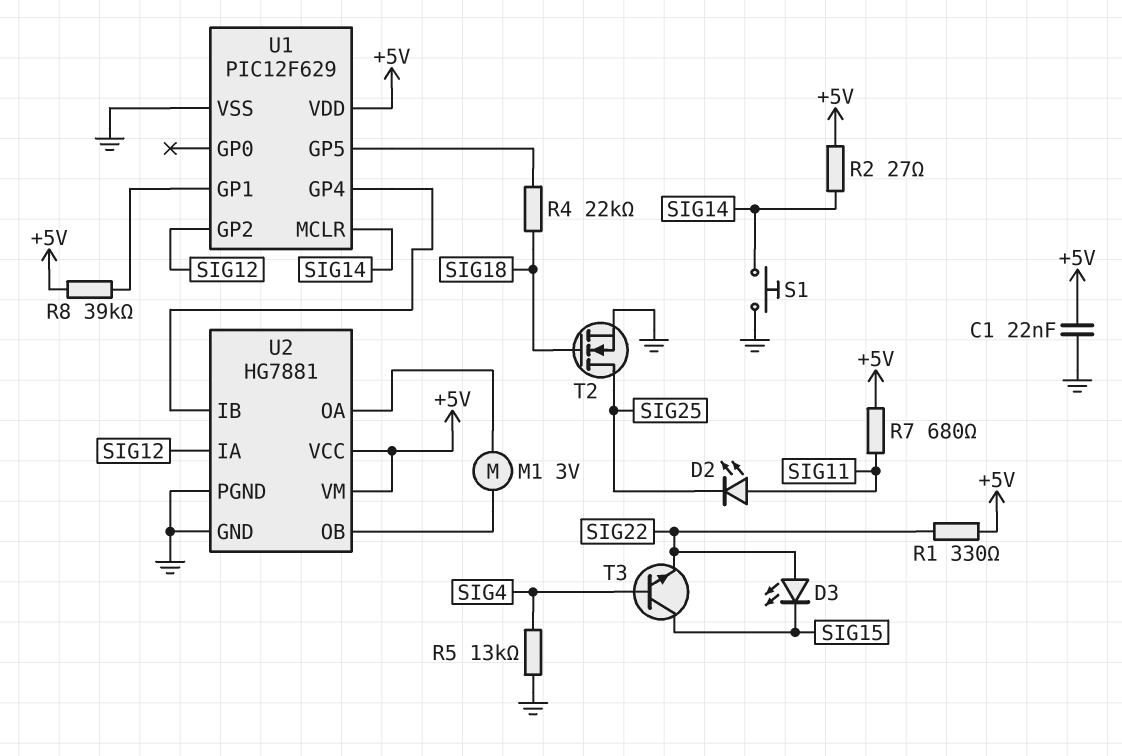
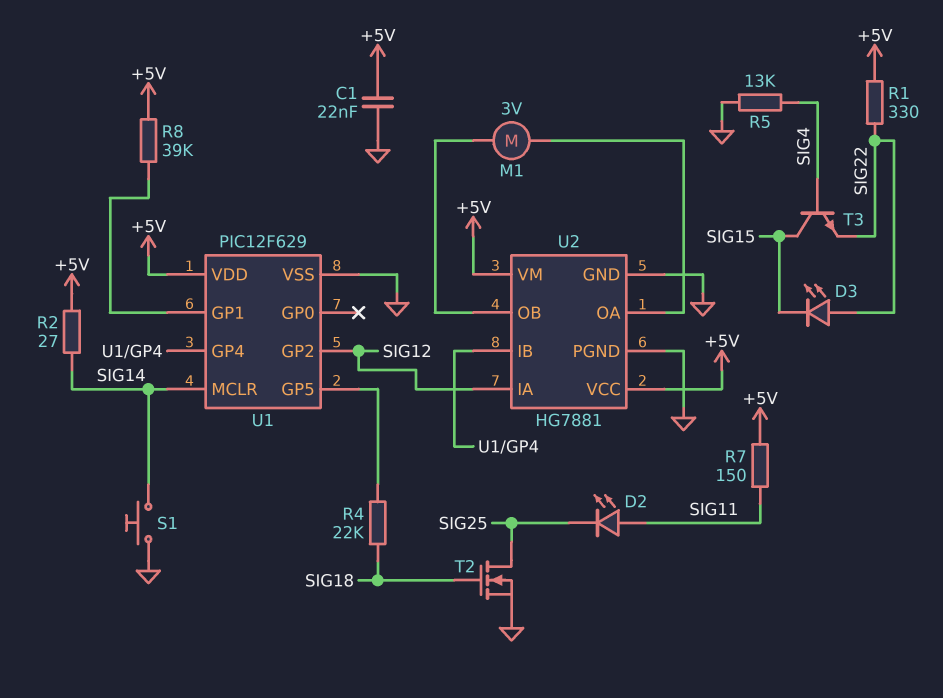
R7: 680 (+5V, SIG11) -> 150 (+5V, SIG11)

